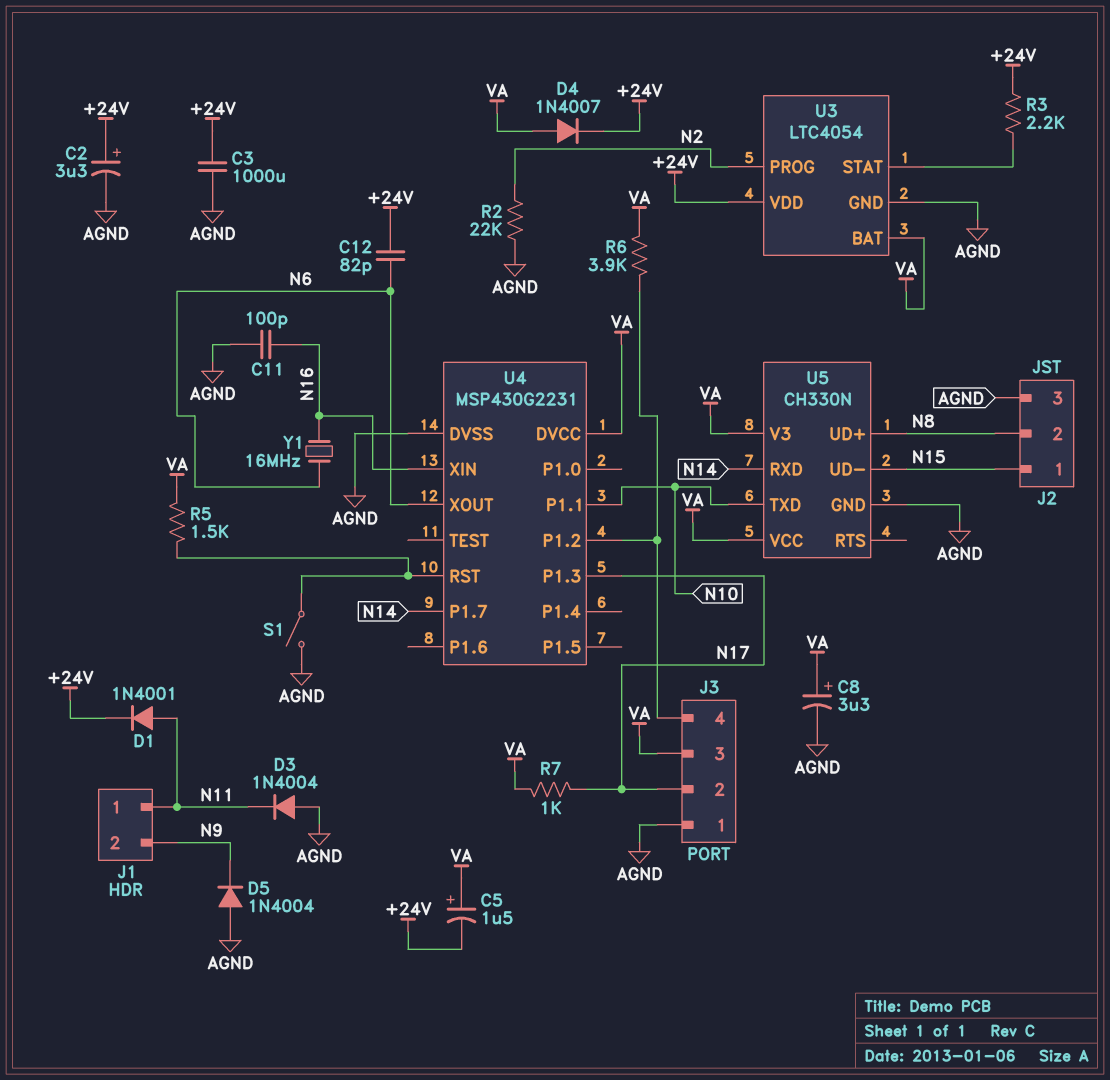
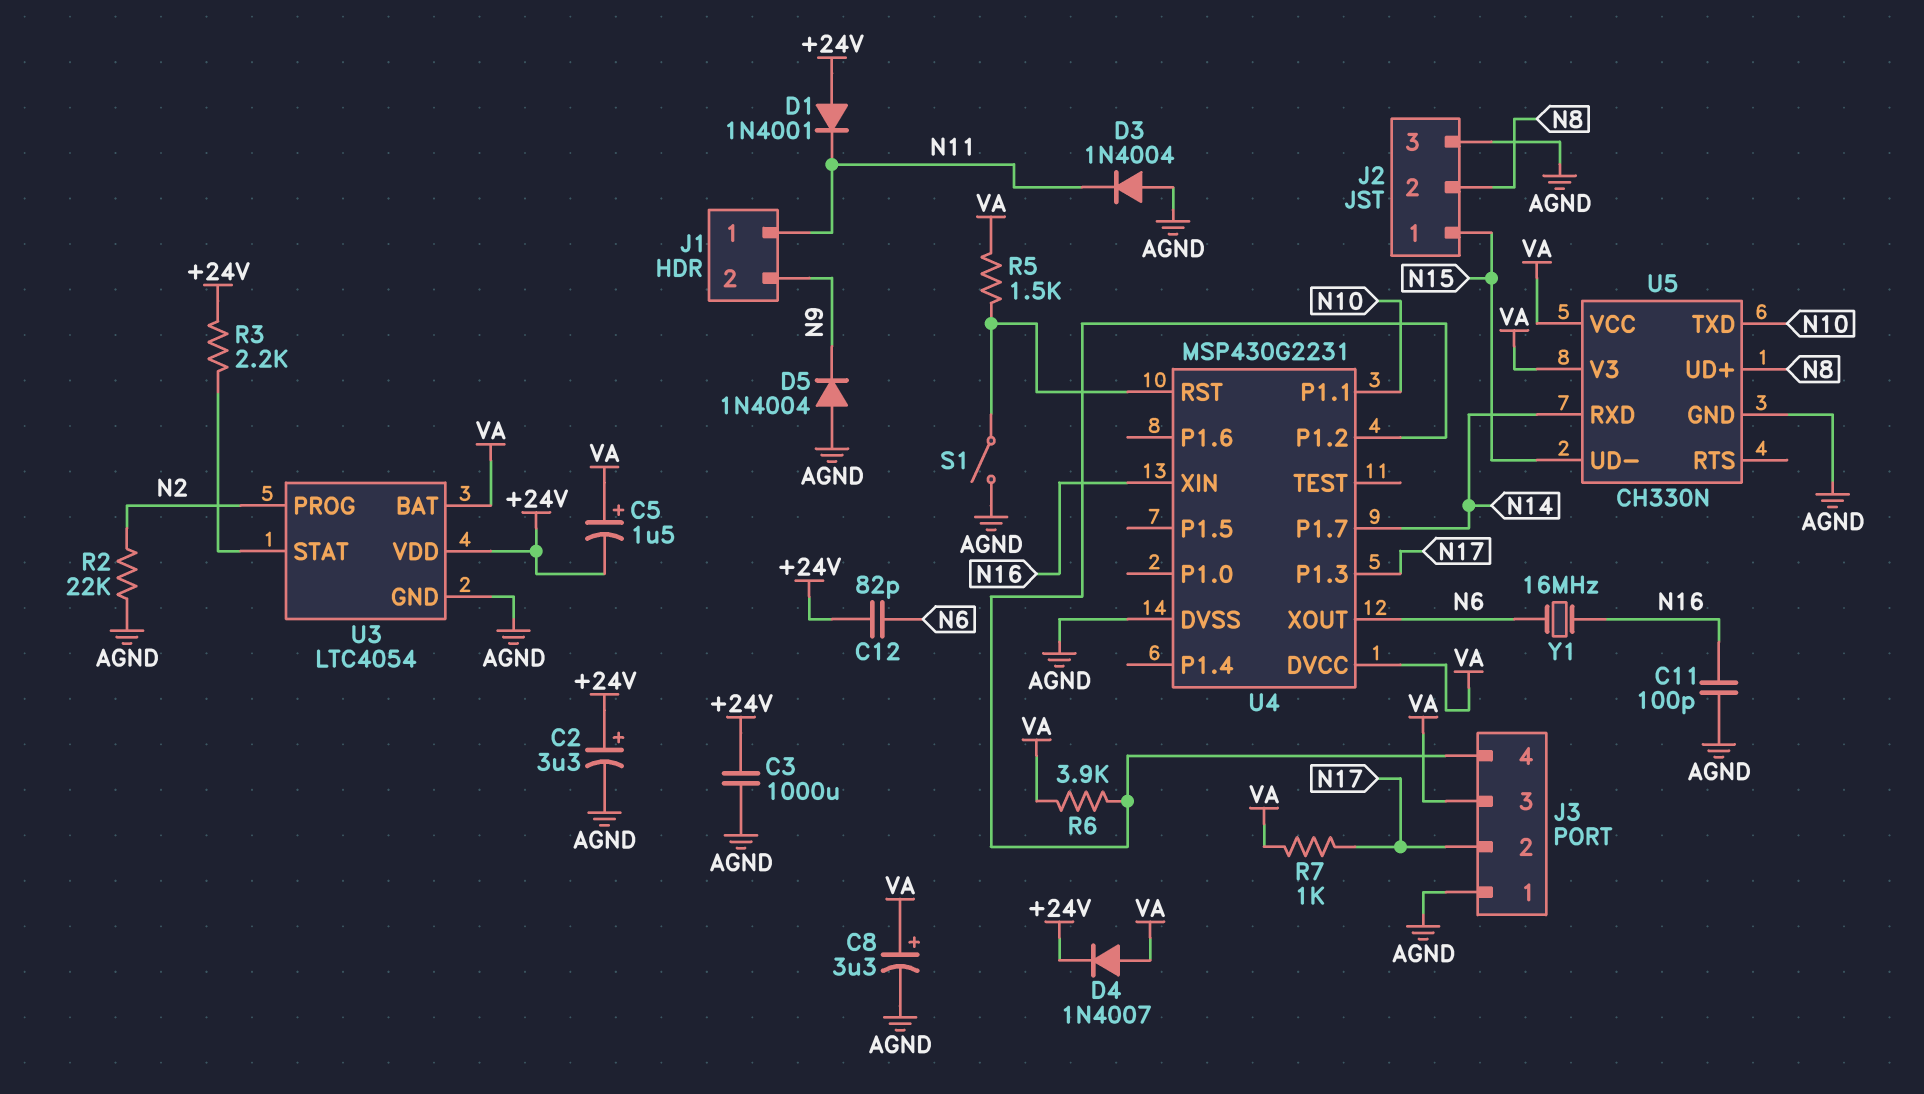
D1: diode 1N4001 (A N11, K +24V) -> diode 1N4001 (A +24V, K N11)

